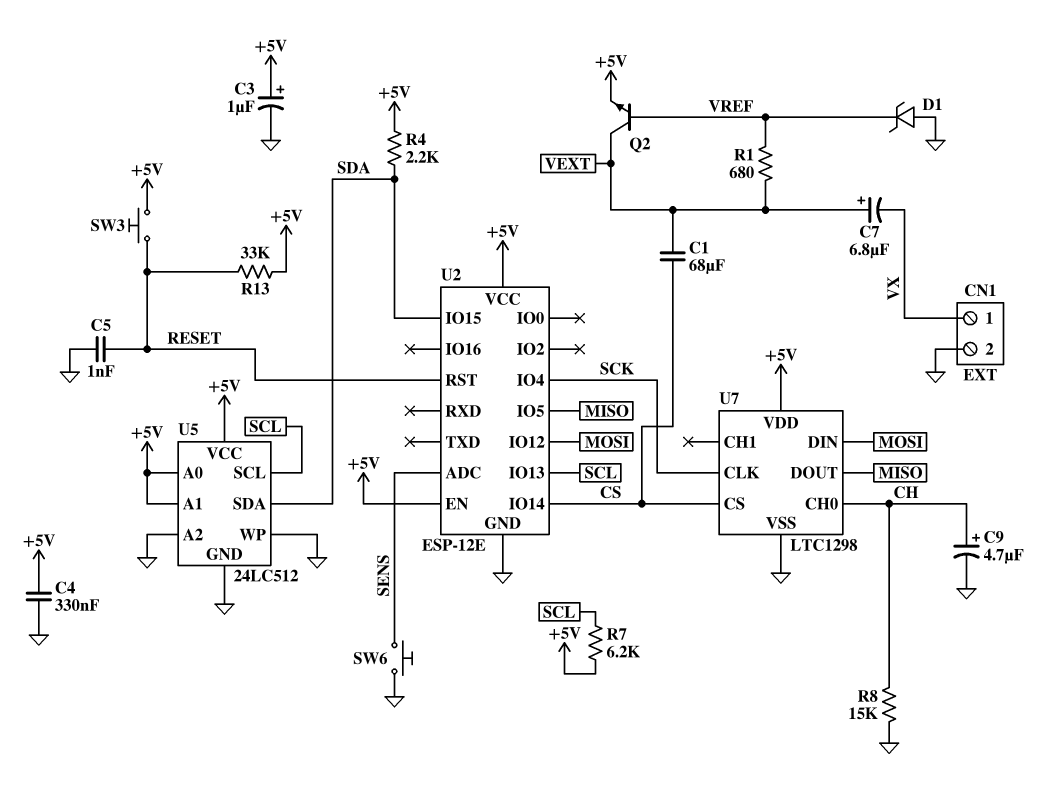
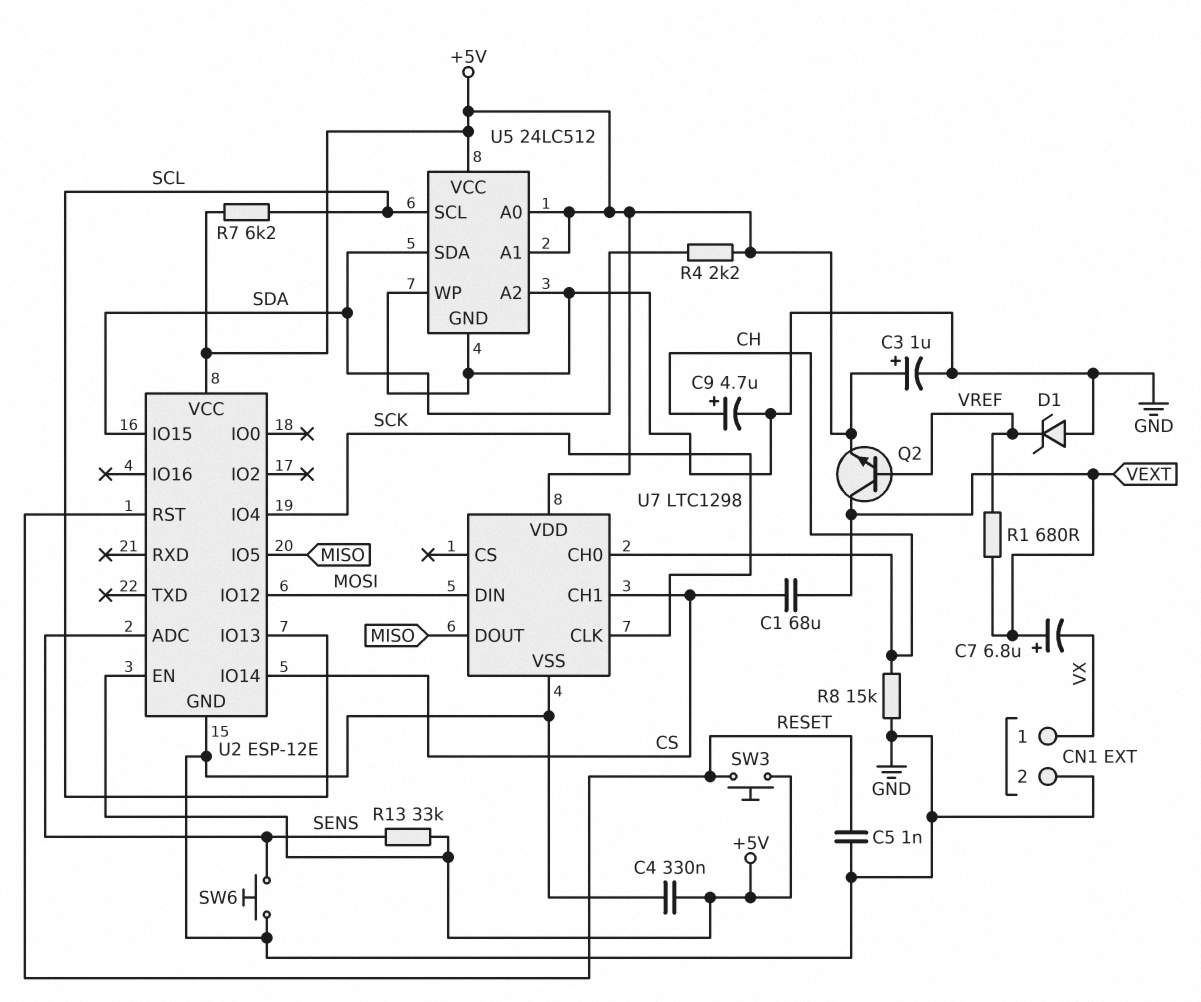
R13: 33k (+5V, RESET) -> 33k (+5V, SENS)
U7 pin CH1: none -> CS
U7 pin CS: CS -> none

